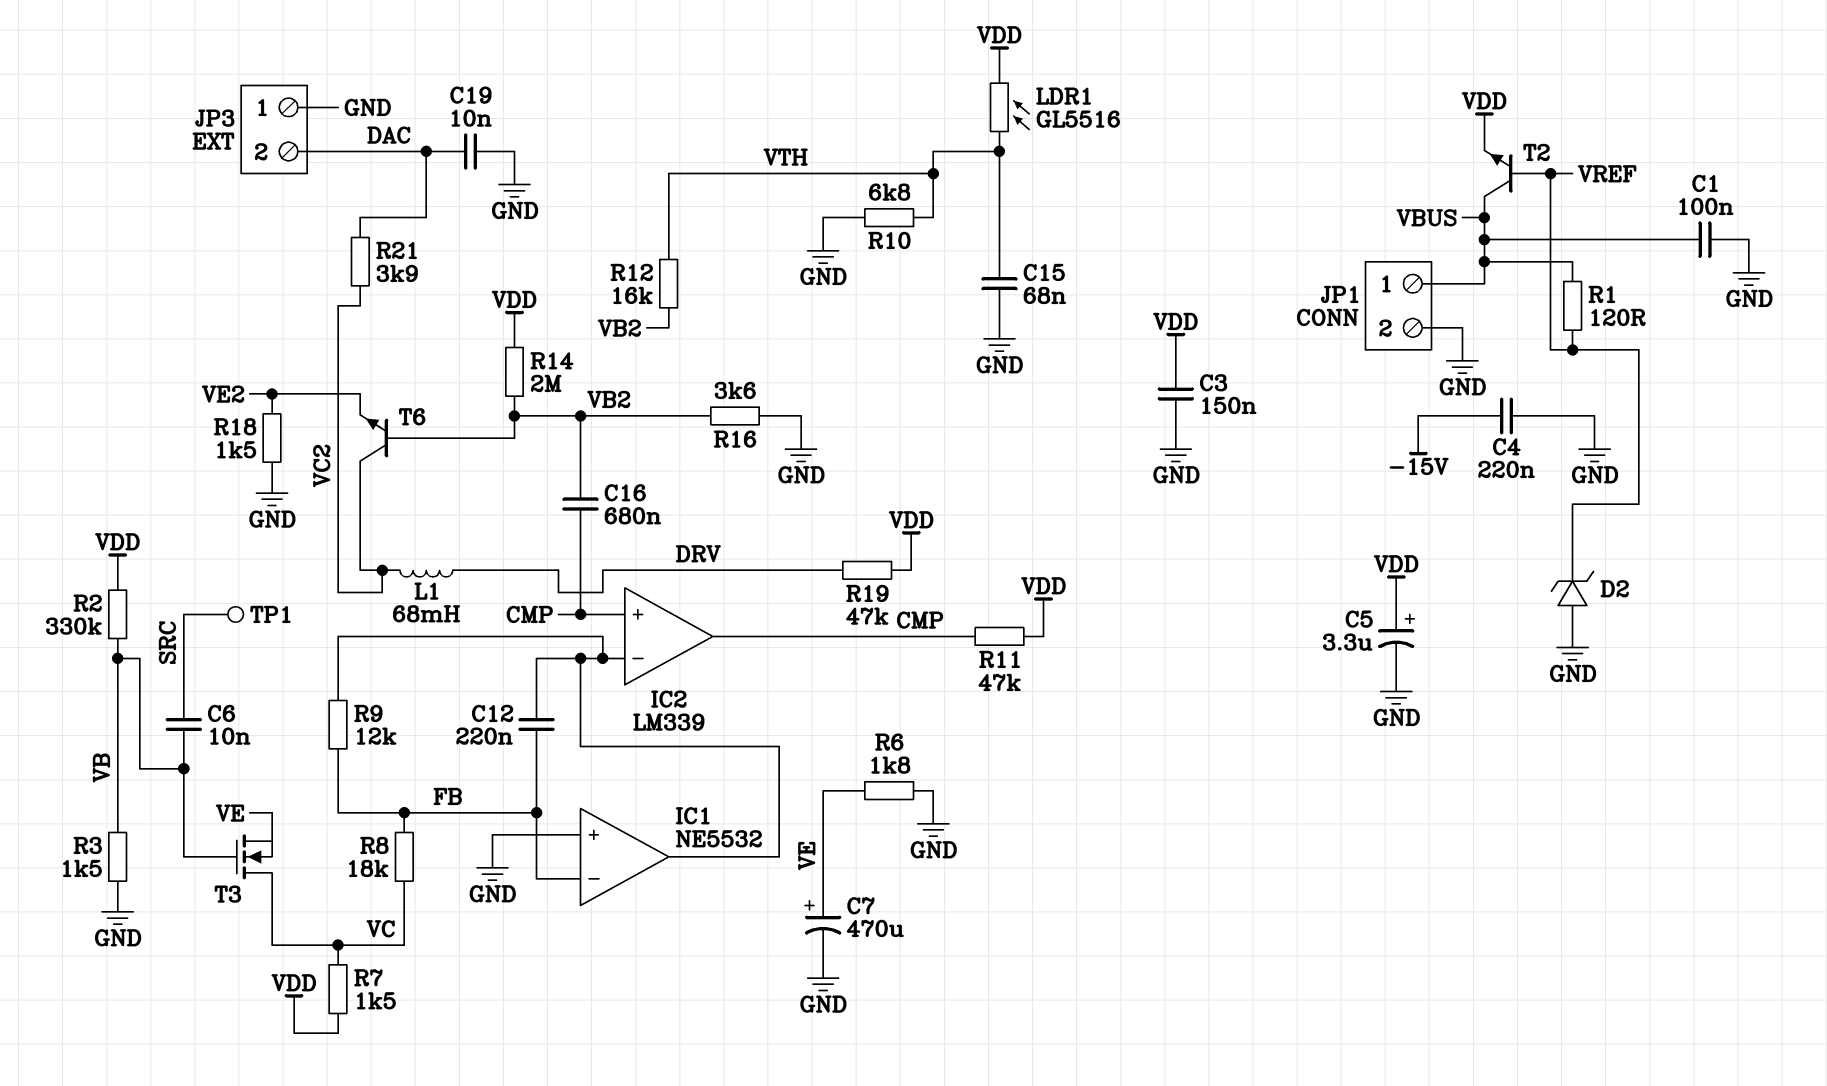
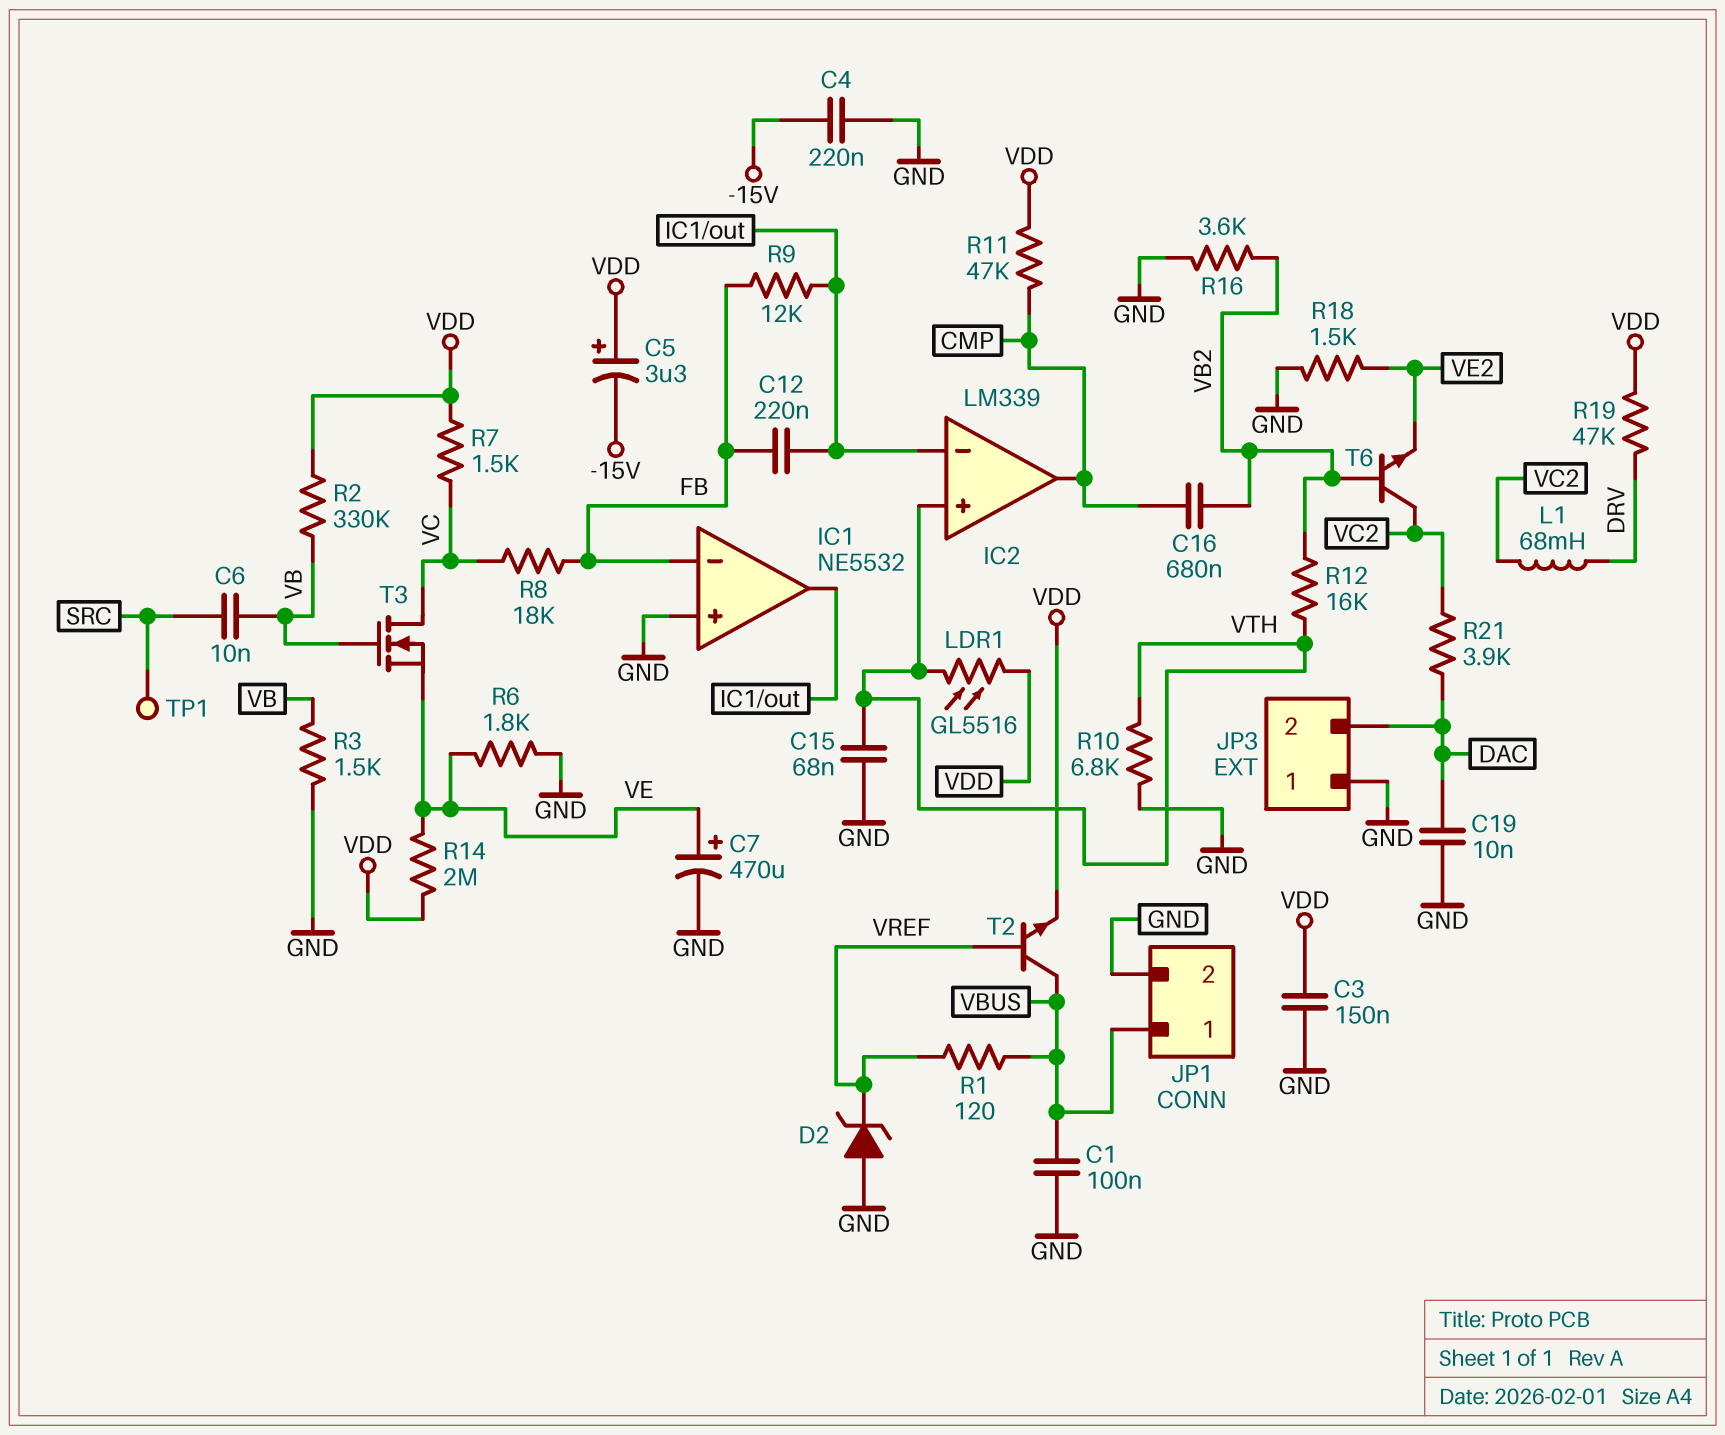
C5: 3.3uF (plus VDD, minus GND) -> 3.3uF (plus VDD, minus -15V)
IC2 pin in+: CMP -> VTH
R14: 2M (VB2, VDD) -> 2M (VDD, VE)

